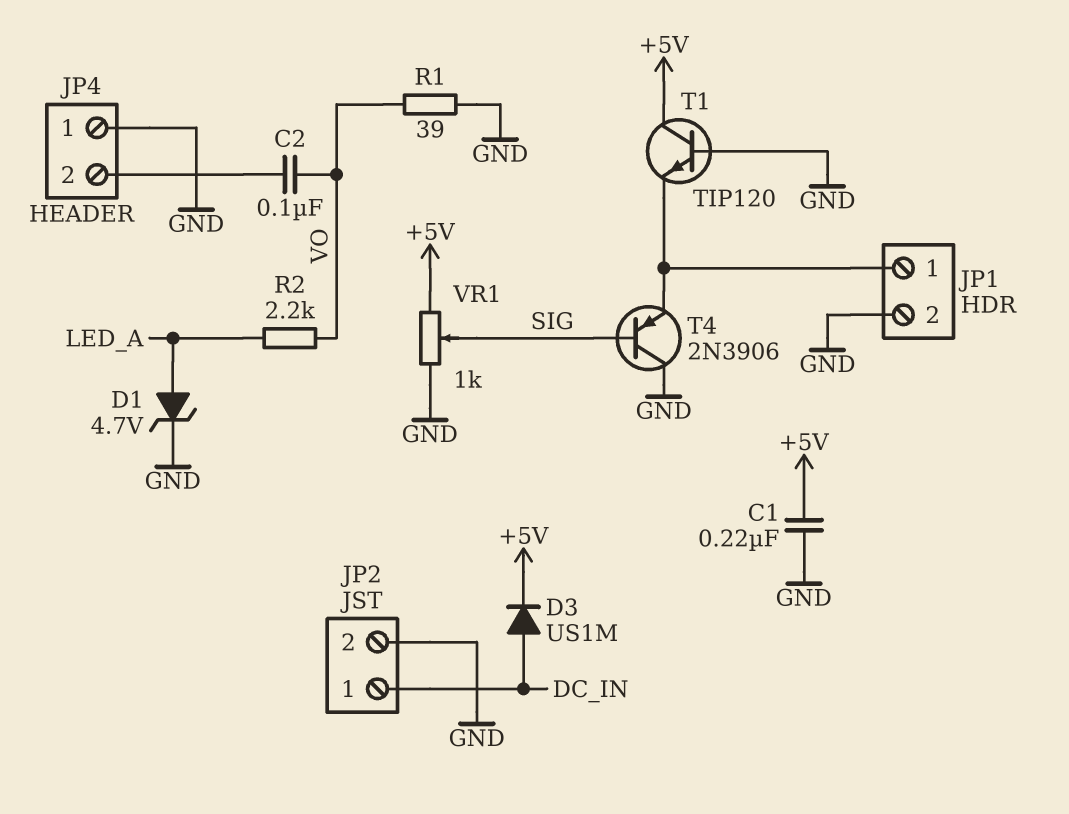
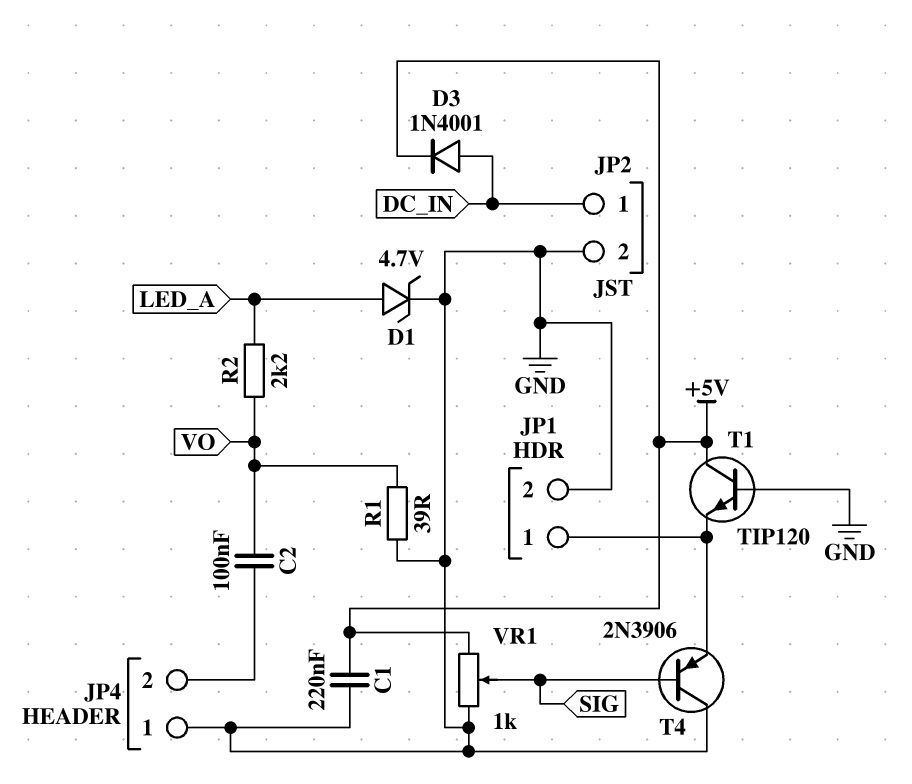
D3: diode US1M (A DC_IN, K +5V) -> diode 1N4001 (A DC_IN, K +5V)

